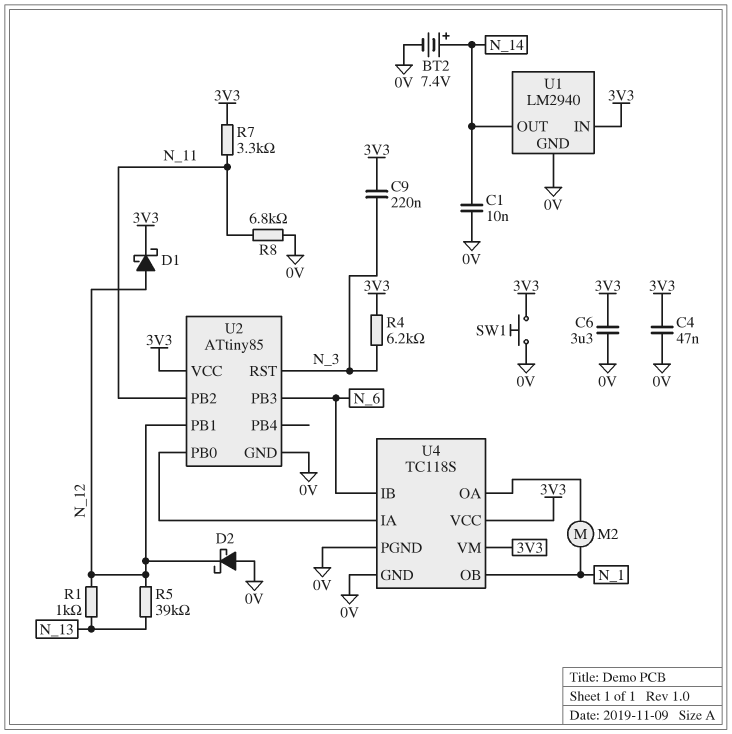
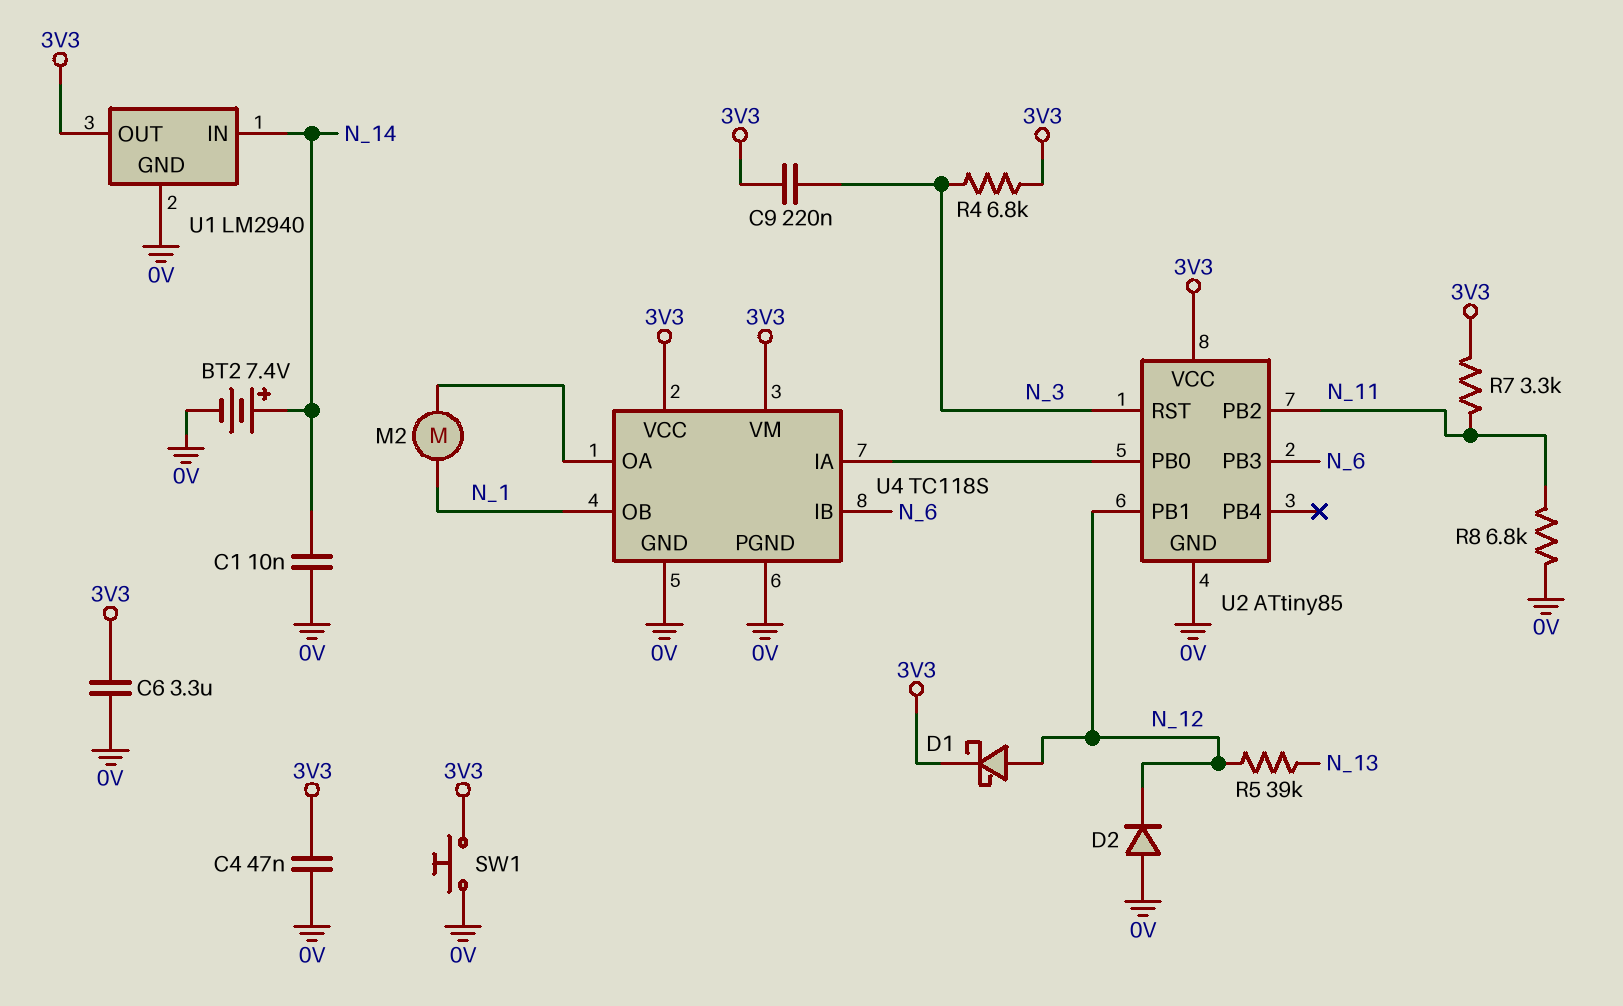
D2: schottky (A 0V, K N_12) -> diode (A 0V, K N_12)
R1: 1k (N_12, N_13) -> none
R4: 6.2k (3V3, N_3) -> 6.8k (3V3, N_3)
U1 pin IN: 3V3 -> N_14
U1 pin OUT: N_14 -> 3V3

